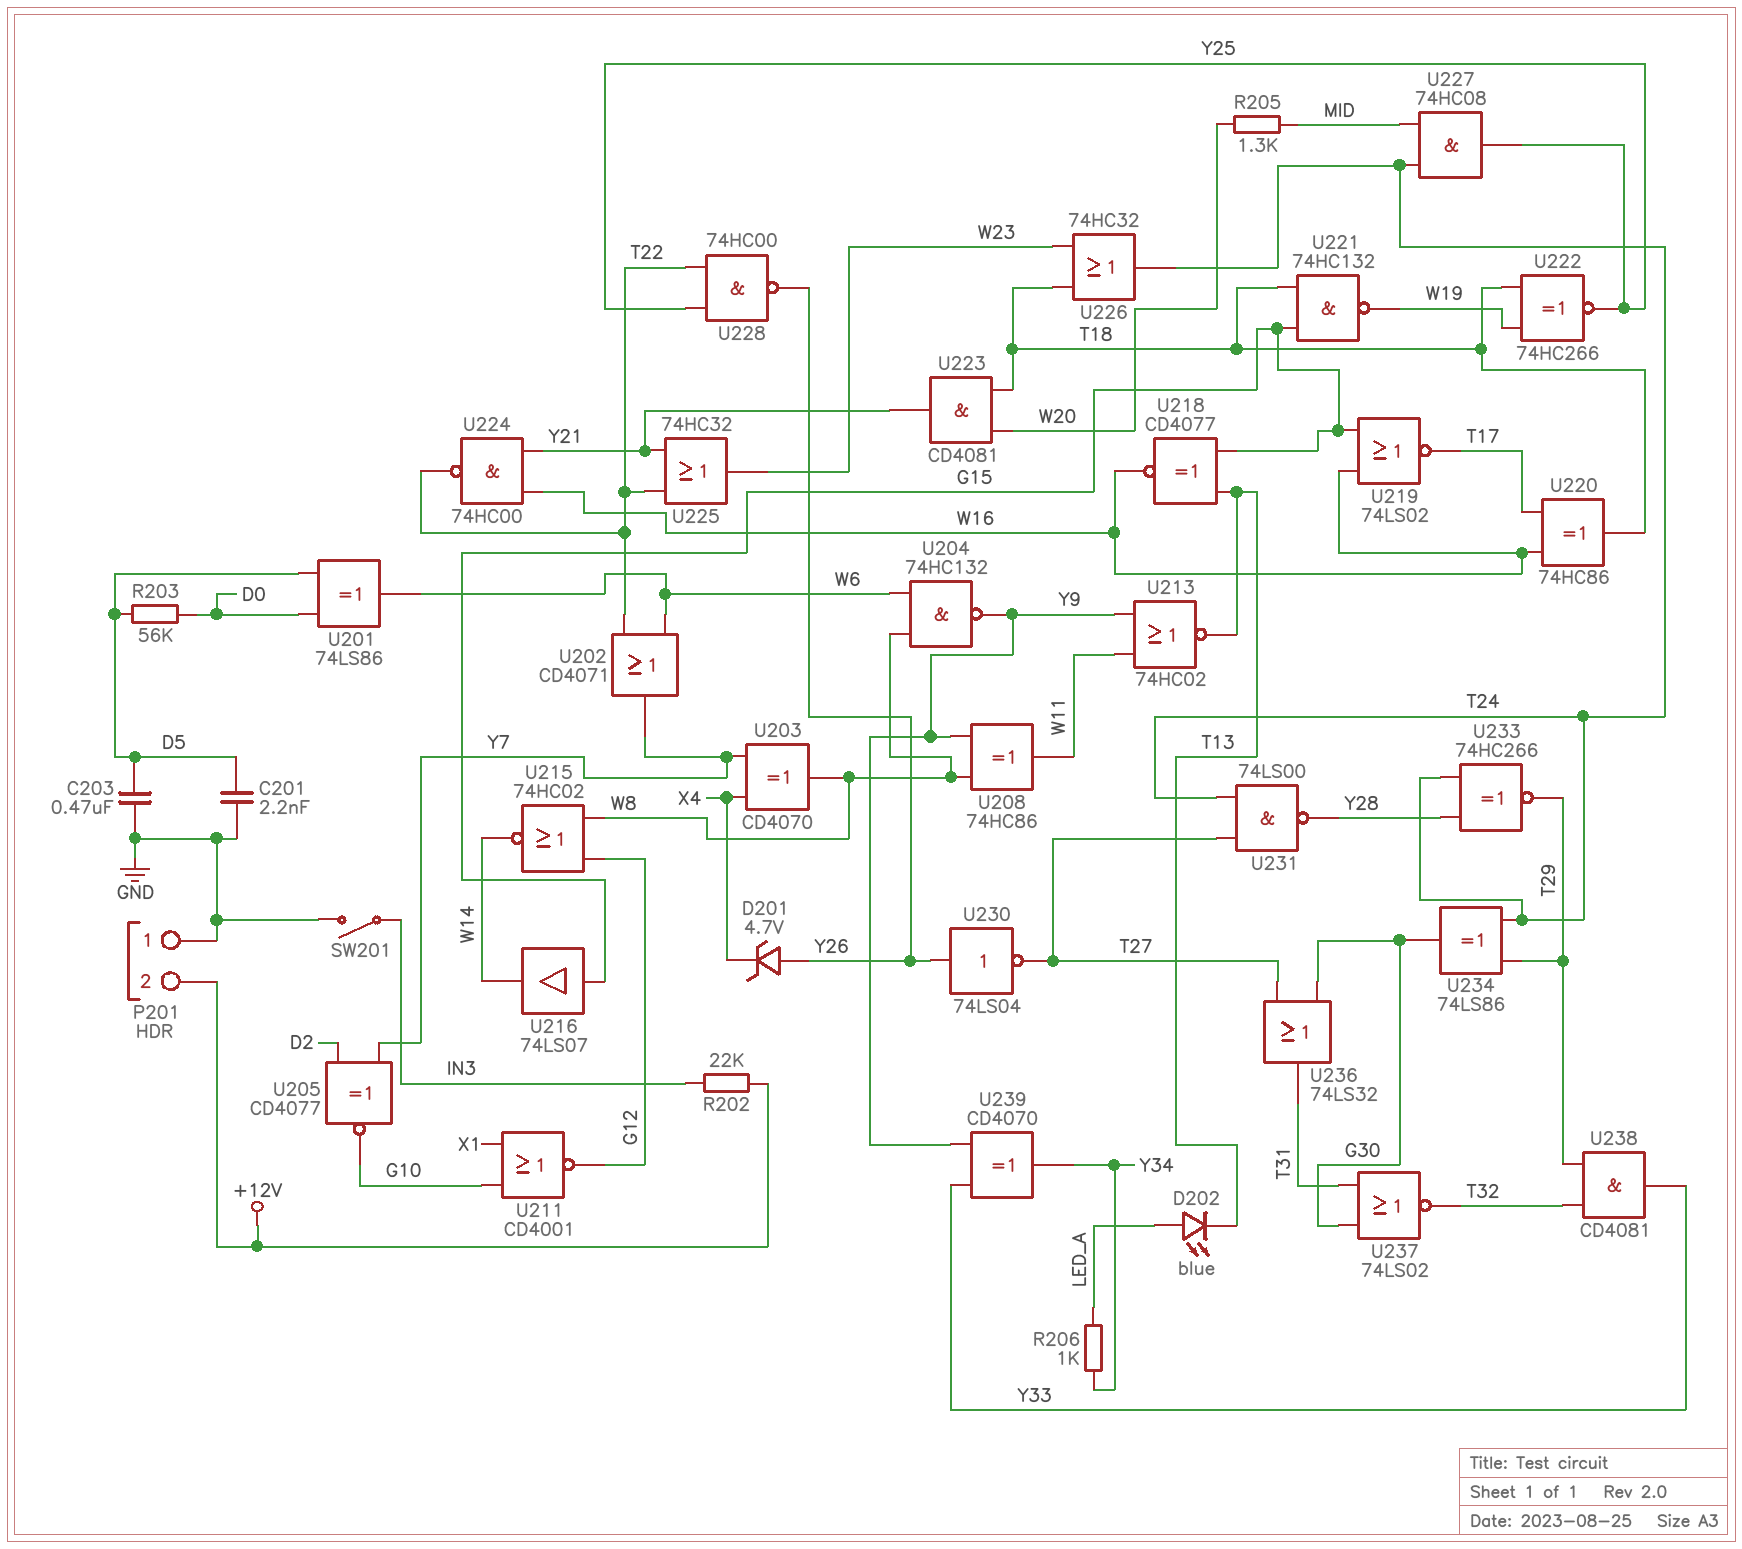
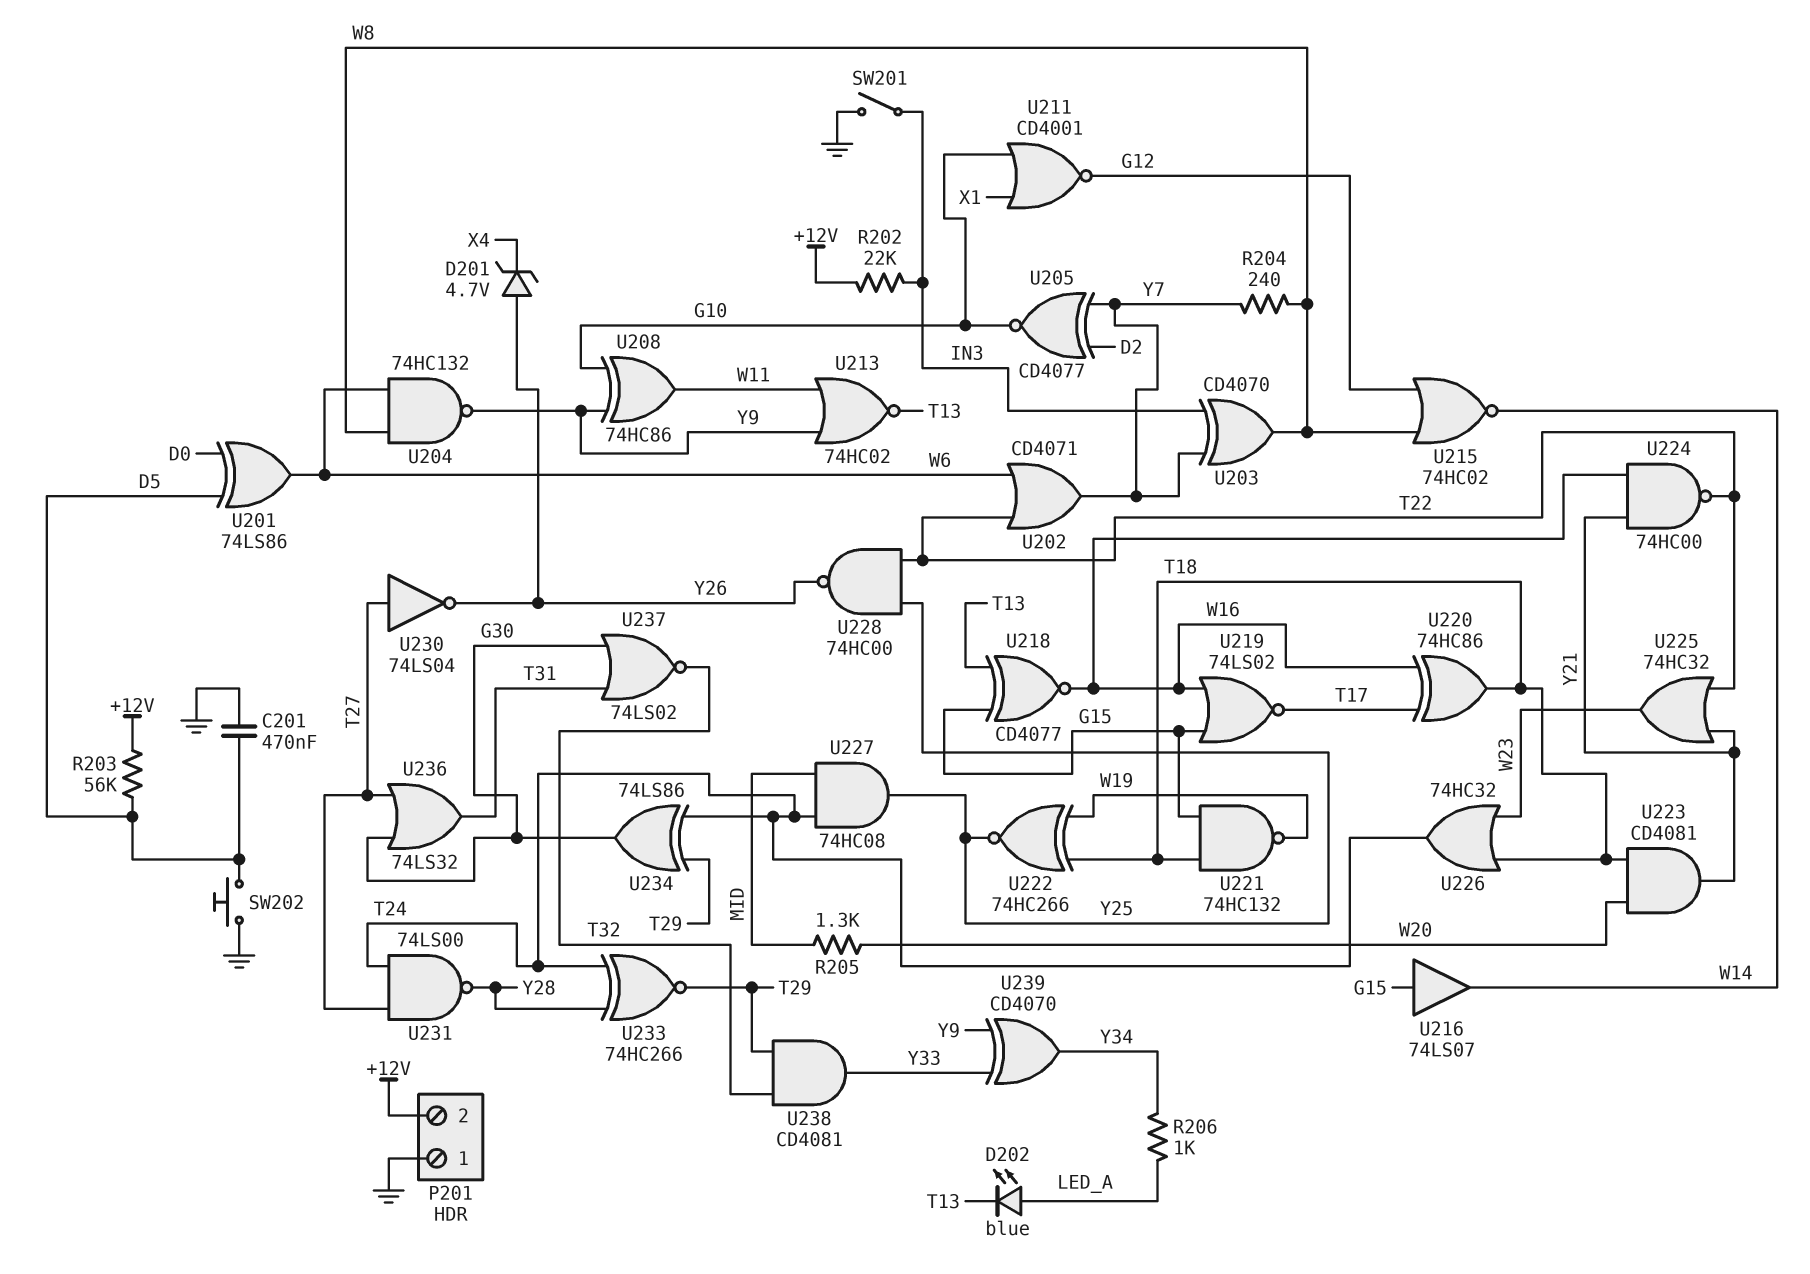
C201: 2.2nF (D5, GND) -> 470nF (D5, GND)
C203: 470nF (D5, GND) -> none
R203: 56k (D0, D5) -> 56k (+12V, D5)
R204: none -> 240 (W8, Y7)
SW202: none -> button (D5, GND)
U203: XOR CD4070 (in X4, in Y7, out W8) -> XOR CD4070 (in IN3, in Y7, out W8)
U208: XOR 74HC86 (in W8, in Y9, out W11) -> XOR 74HC86 (in G10, in Y9, out W11)
U230: NOT 74LS04 (in Y26, out T27) -> NOT 74LS04 (in T27, out Y26)

